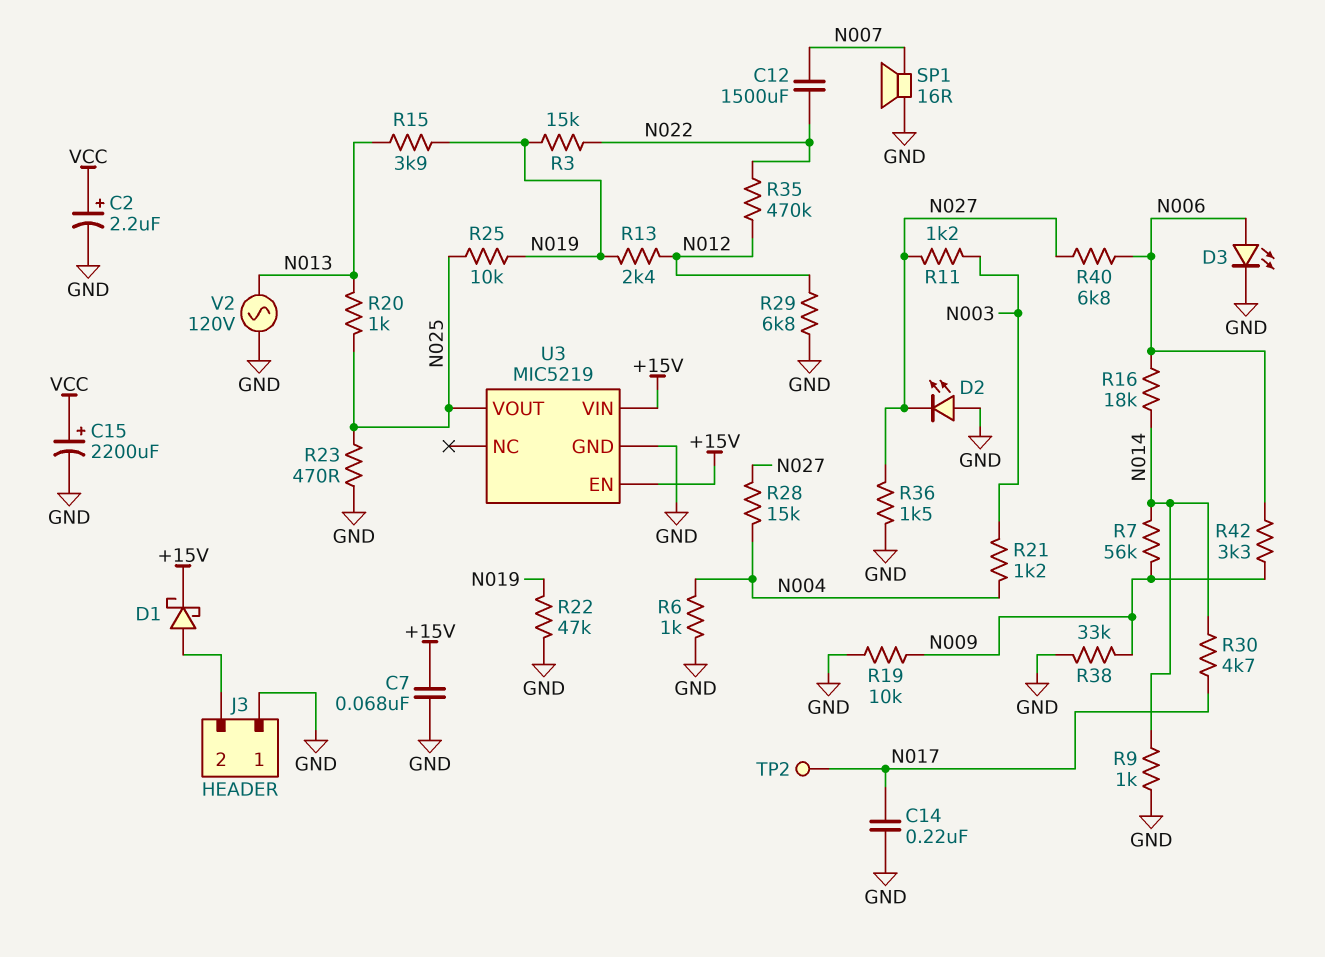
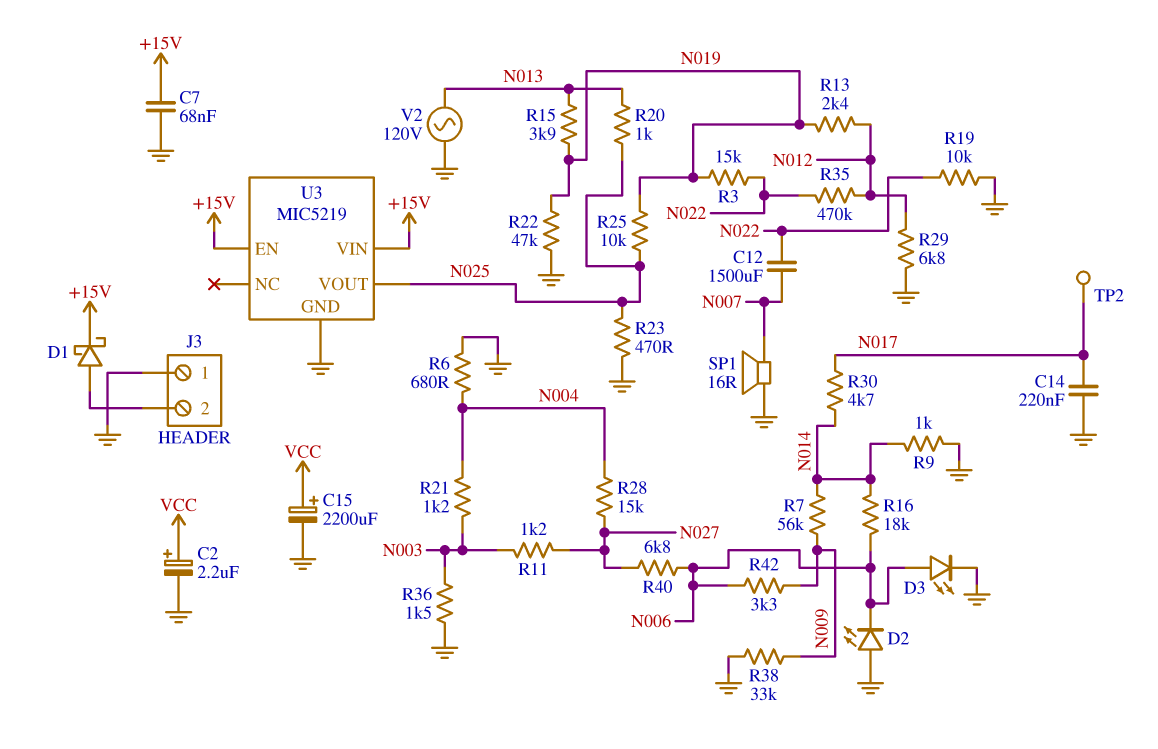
D2: LED (A GND, K N027) -> LED (A GND, K N006)
R6: 1k (GND, N004) -> 680 (GND, N004)
R19: 10k (GND, N009) -> 10k (GND, N022)
R36: 1.5k (GND, N027) -> 1.5k (GND, N003)

